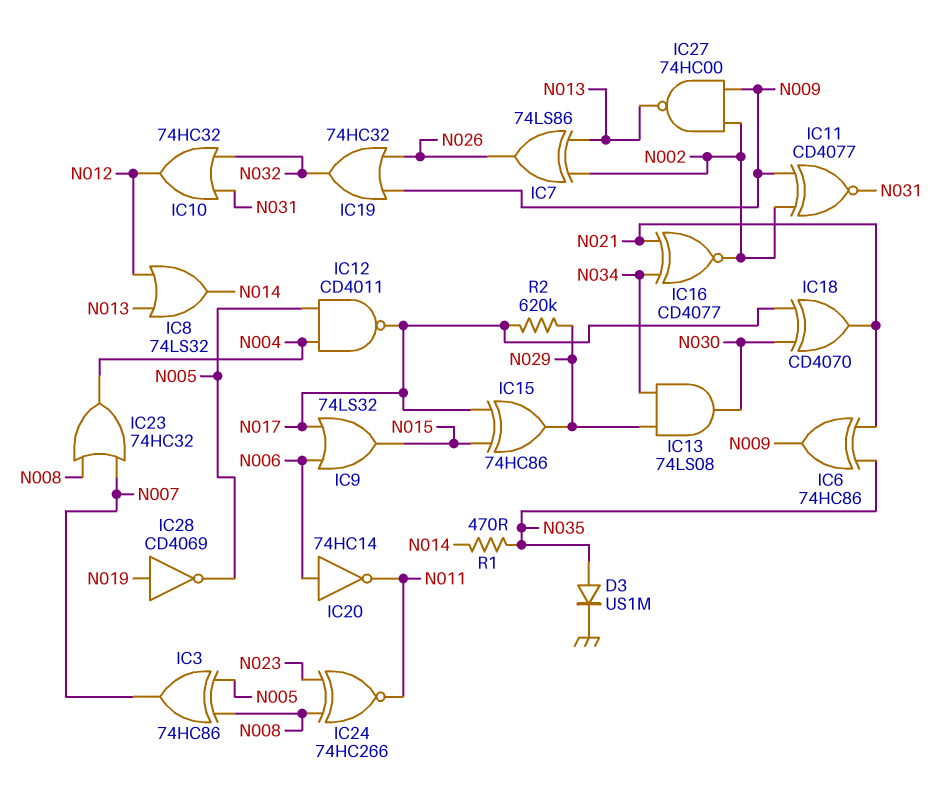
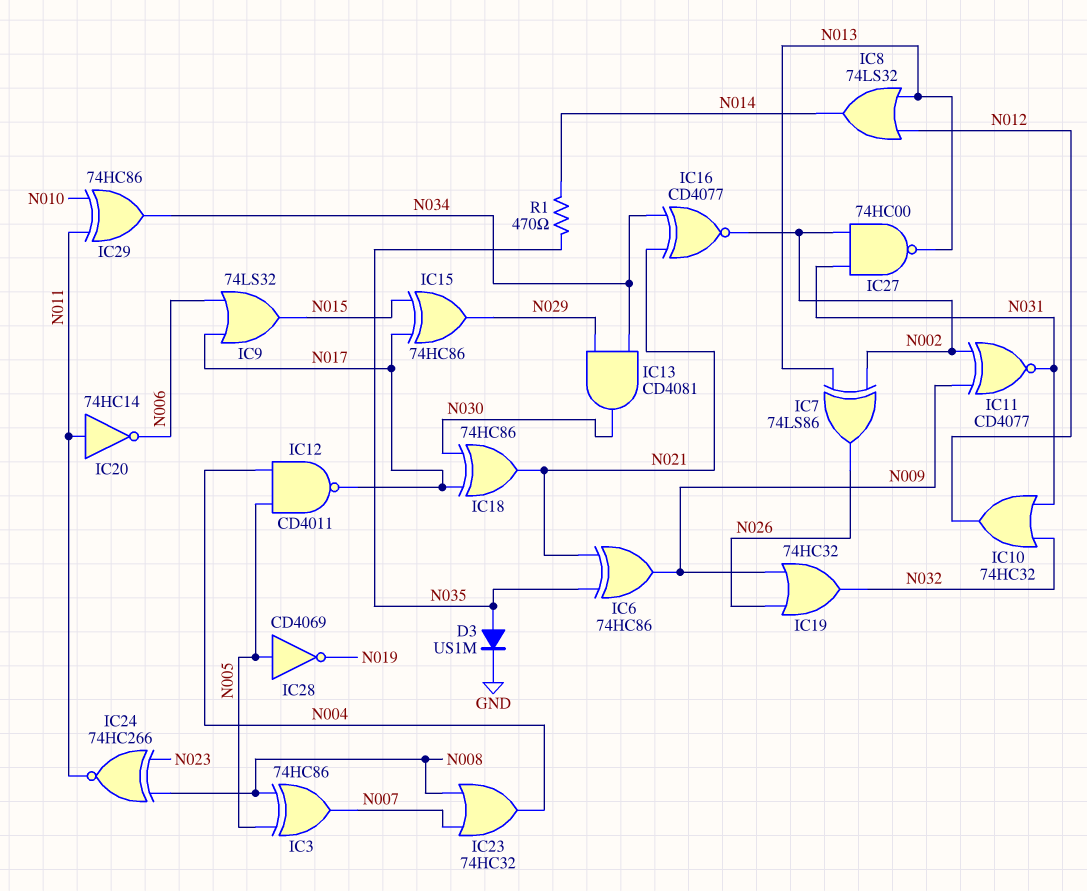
IC13: AND 74LS08 (in N029, in N034, out N030) -> AND CD4081 (in N029, in N034, out N030)
IC18: XOR CD4070 (in N017, in N030, out N021) -> XOR 74HC86 (in N017, in N030, out N021)
IC20: NOT 74HC14 (in N006, out N011) -> NOT 74HC14 (in N011, out N006)
IC27: NAND 74HC00 (in N002, in N009, out N013) -> NAND 74HC00 (in N002, in N031, out N013)
IC28: NOT CD4069 (in N019, out N005) -> NOT CD4069 (in N005, out N019)
IC29: none -> XOR 74HC86 (in N010, in N011, out N034)
R2: 620k (N017, N029) -> none

